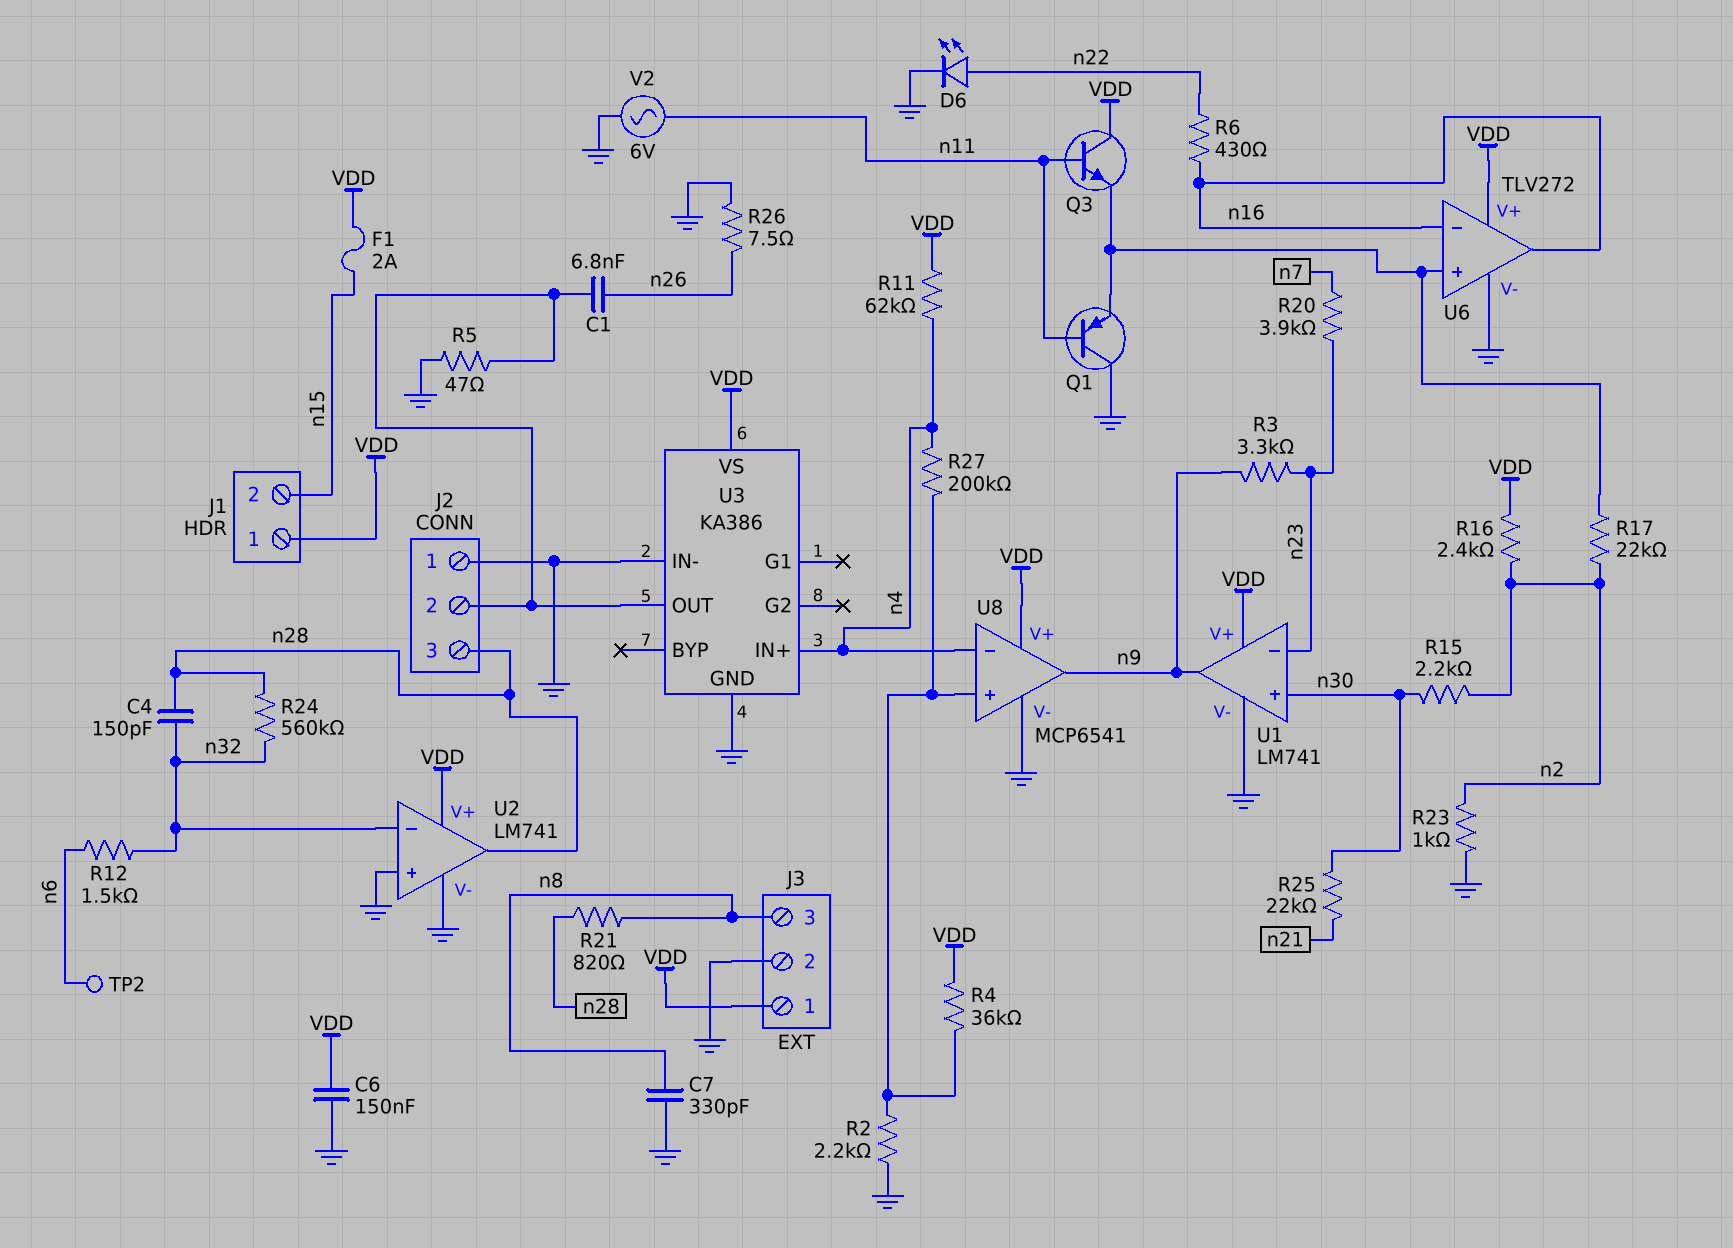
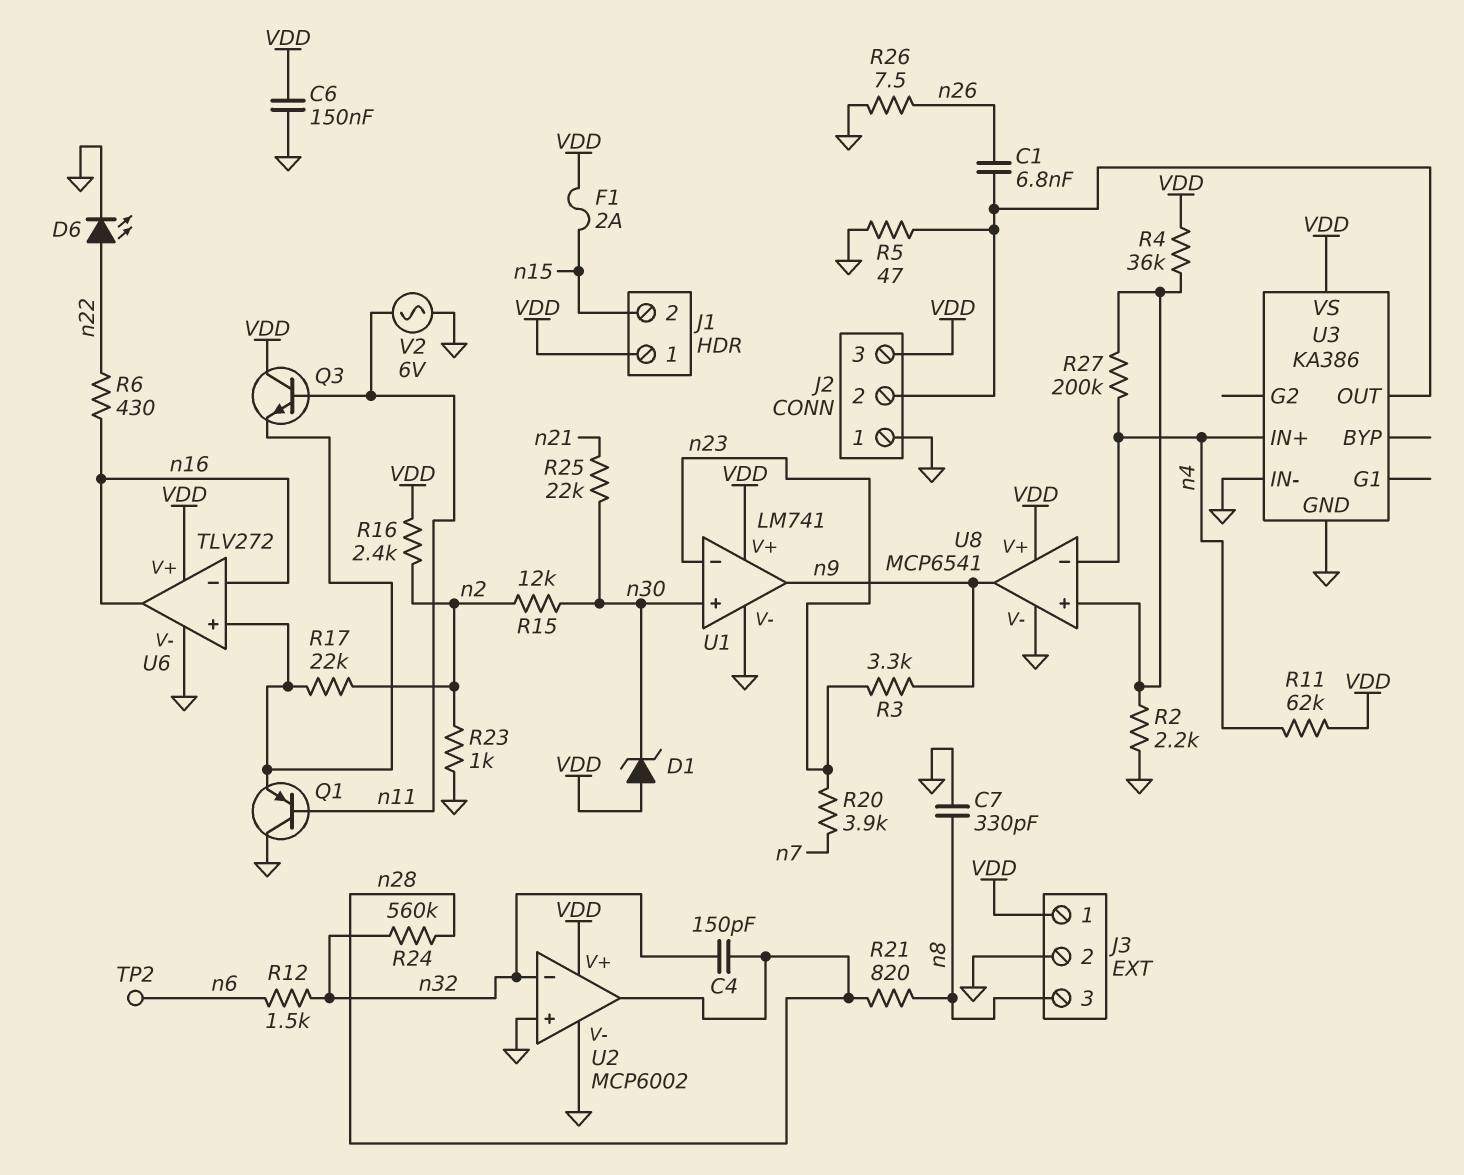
D1: none -> zener (A VDD, K n30)
J2 pin 3: n28 -> VDD
R15: 2.2k (n2, n30) -> 12k (n2, n30)
U2: LM741 -> MCP6002

